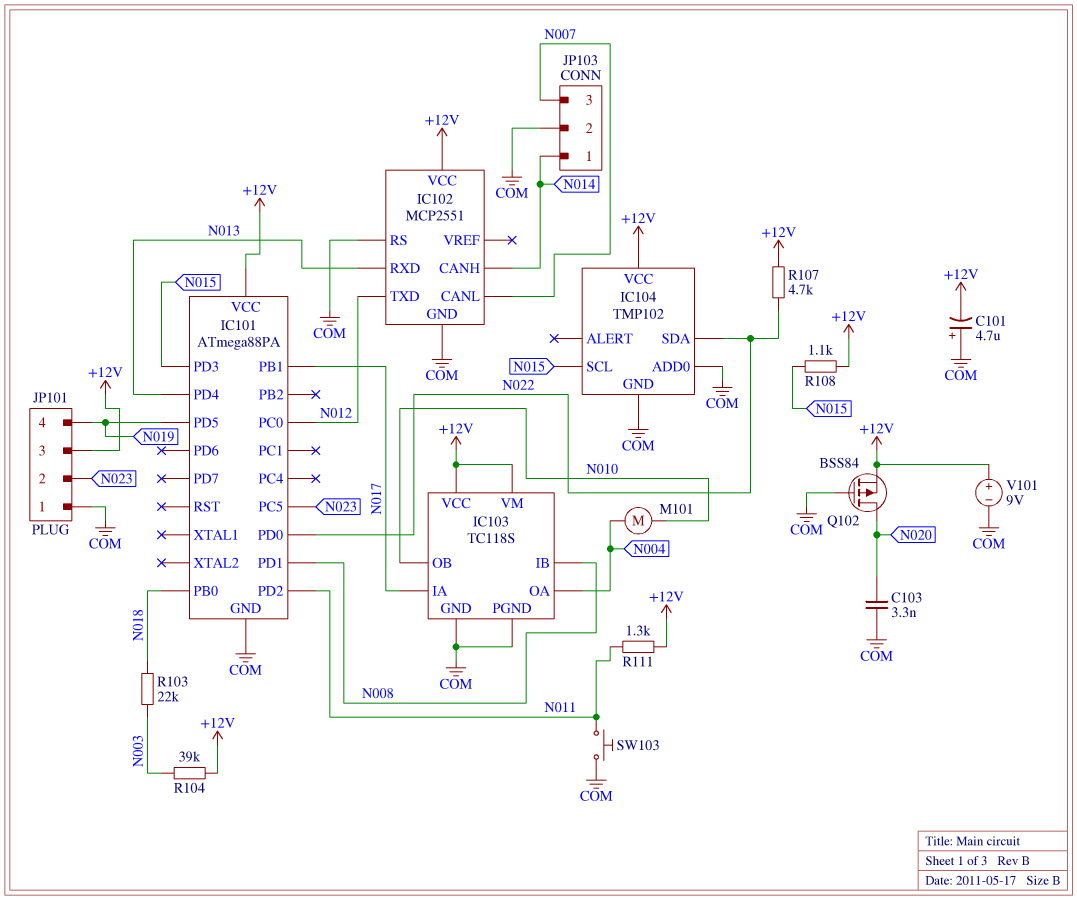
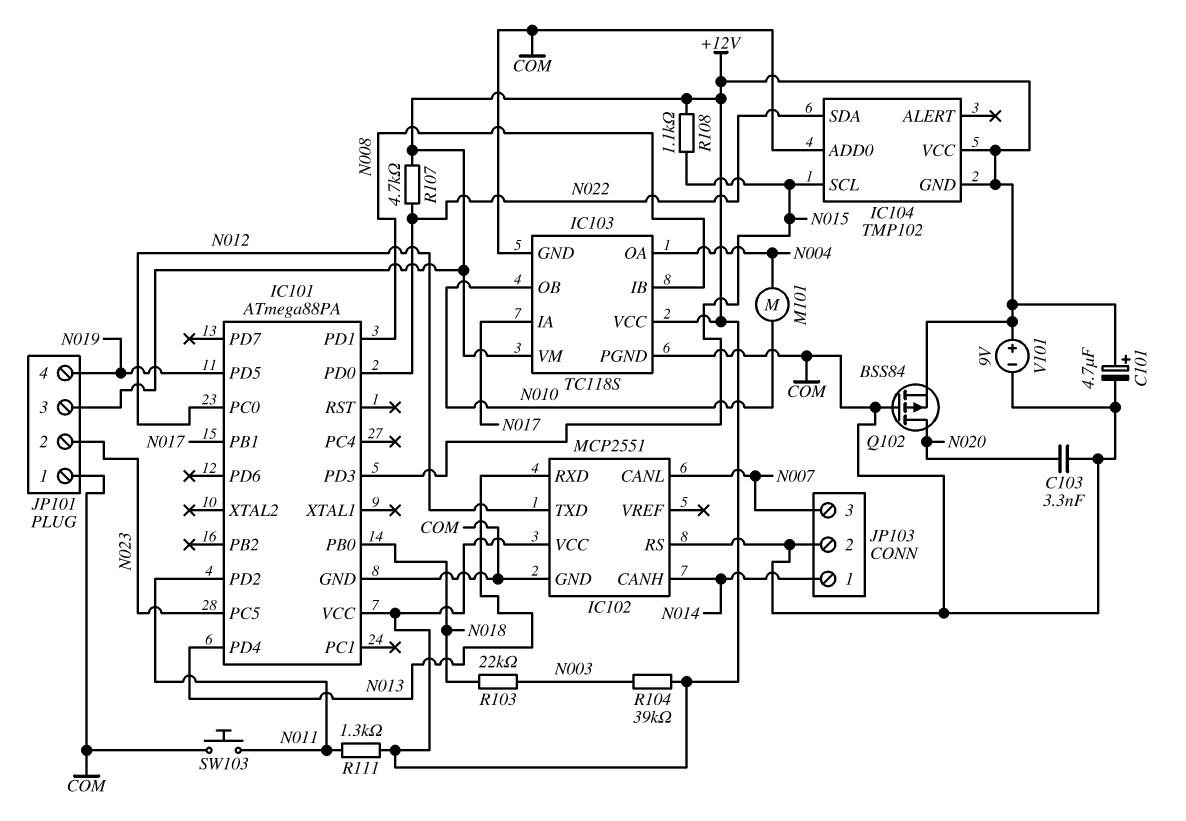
C101: 4.7uF (plus COM, minus +12V) -> 4.7uF (plus +12V, minus COM)
IC104 pin GND: COM -> +12V

